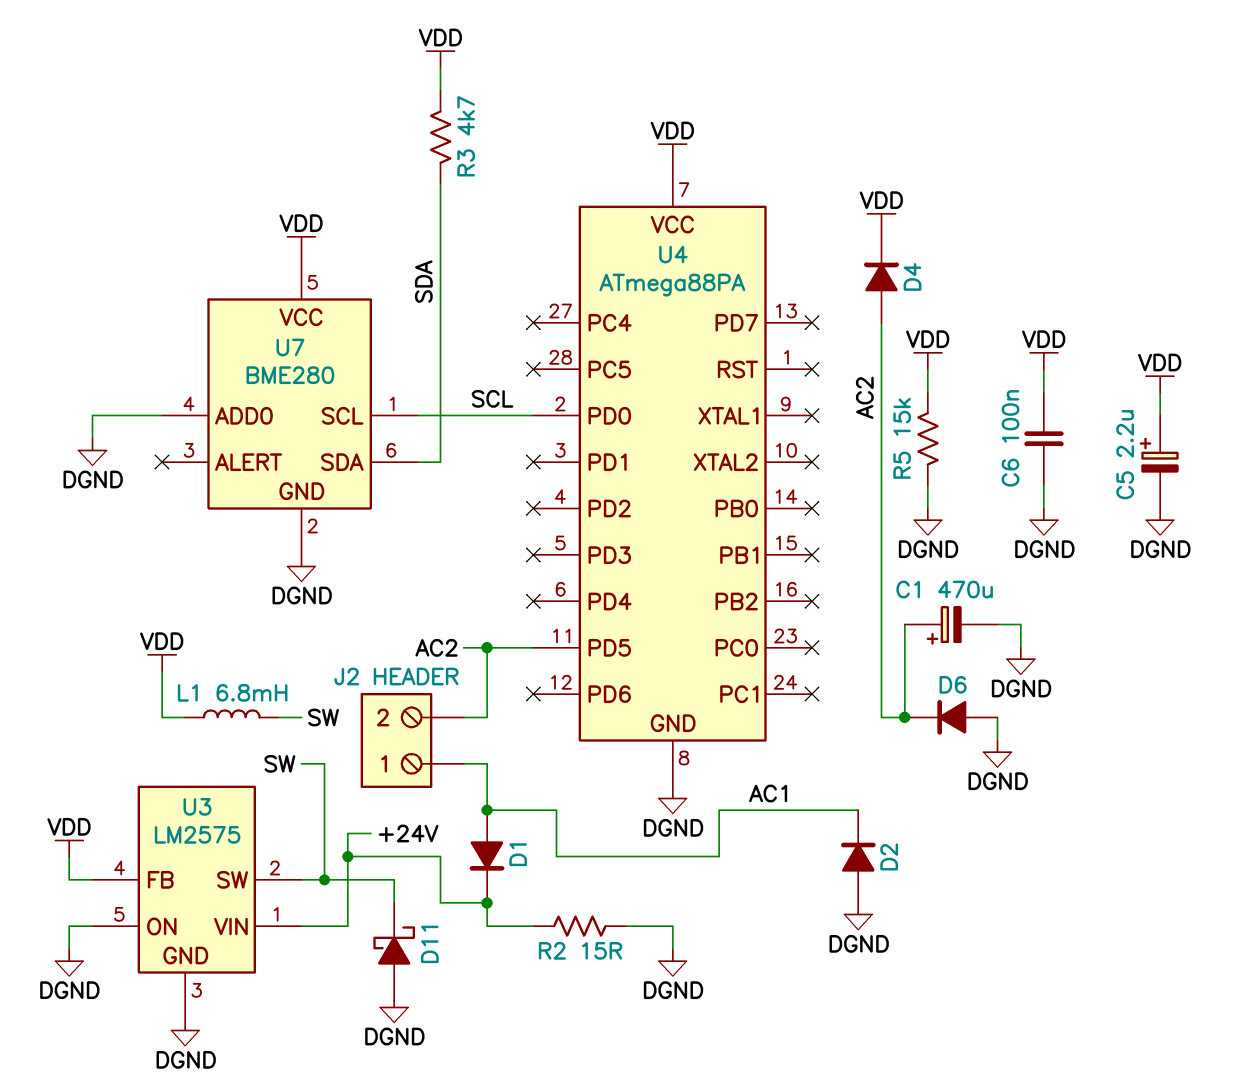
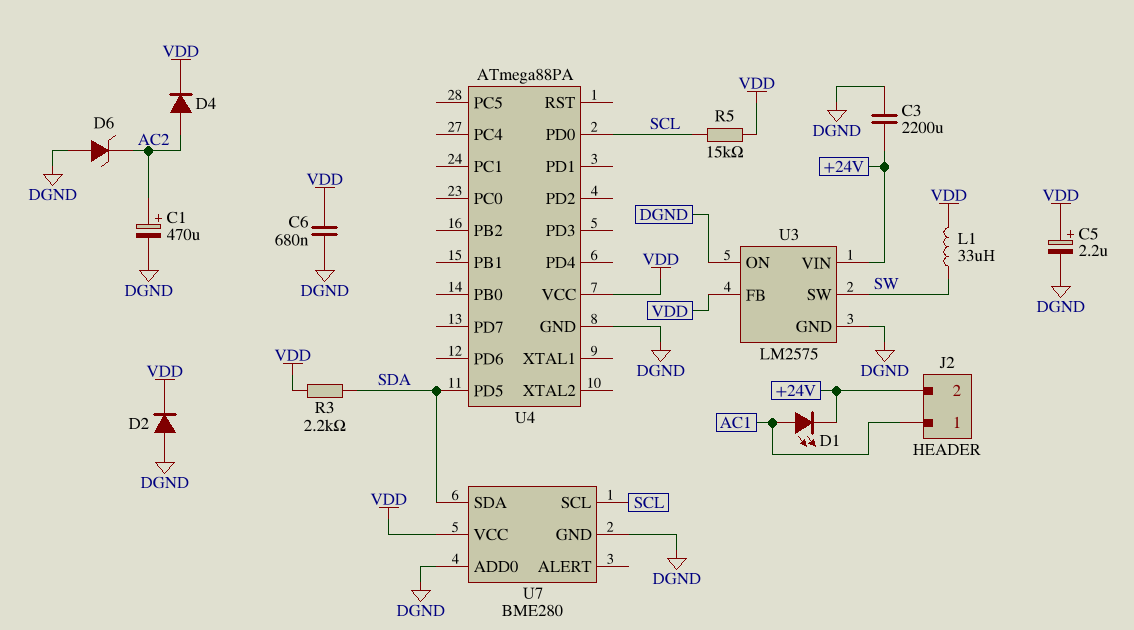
C3: none -> 2200uF (+24V, DGND)
C6: 100nF (DGND, VDD) -> 680nF (DGND, VDD)
D1: diode (A AC1, K +24V) -> LED (A AC1, K +24V)
D2: diode (A DGND, K AC1) -> diode (A DGND, K VDD)
D6: diode (A DGND, K AC2) -> zener (A DGND, K AC2)
D11: schottky (A DGND, K SW) -> none
J2 pin 2: AC2 -> +24V
L1: 6.8mH (SW, VDD) -> 33uH (SW, VDD)
R2: 15 (+24V, DGND) -> none
R3: 4.7k (SDA, VDD) -> 2.2k (SDA, VDD)
R5: 15k (DGND, VDD) -> 15k (SCL, VDD)
U4 pin PD5: AC2 -> SDA

